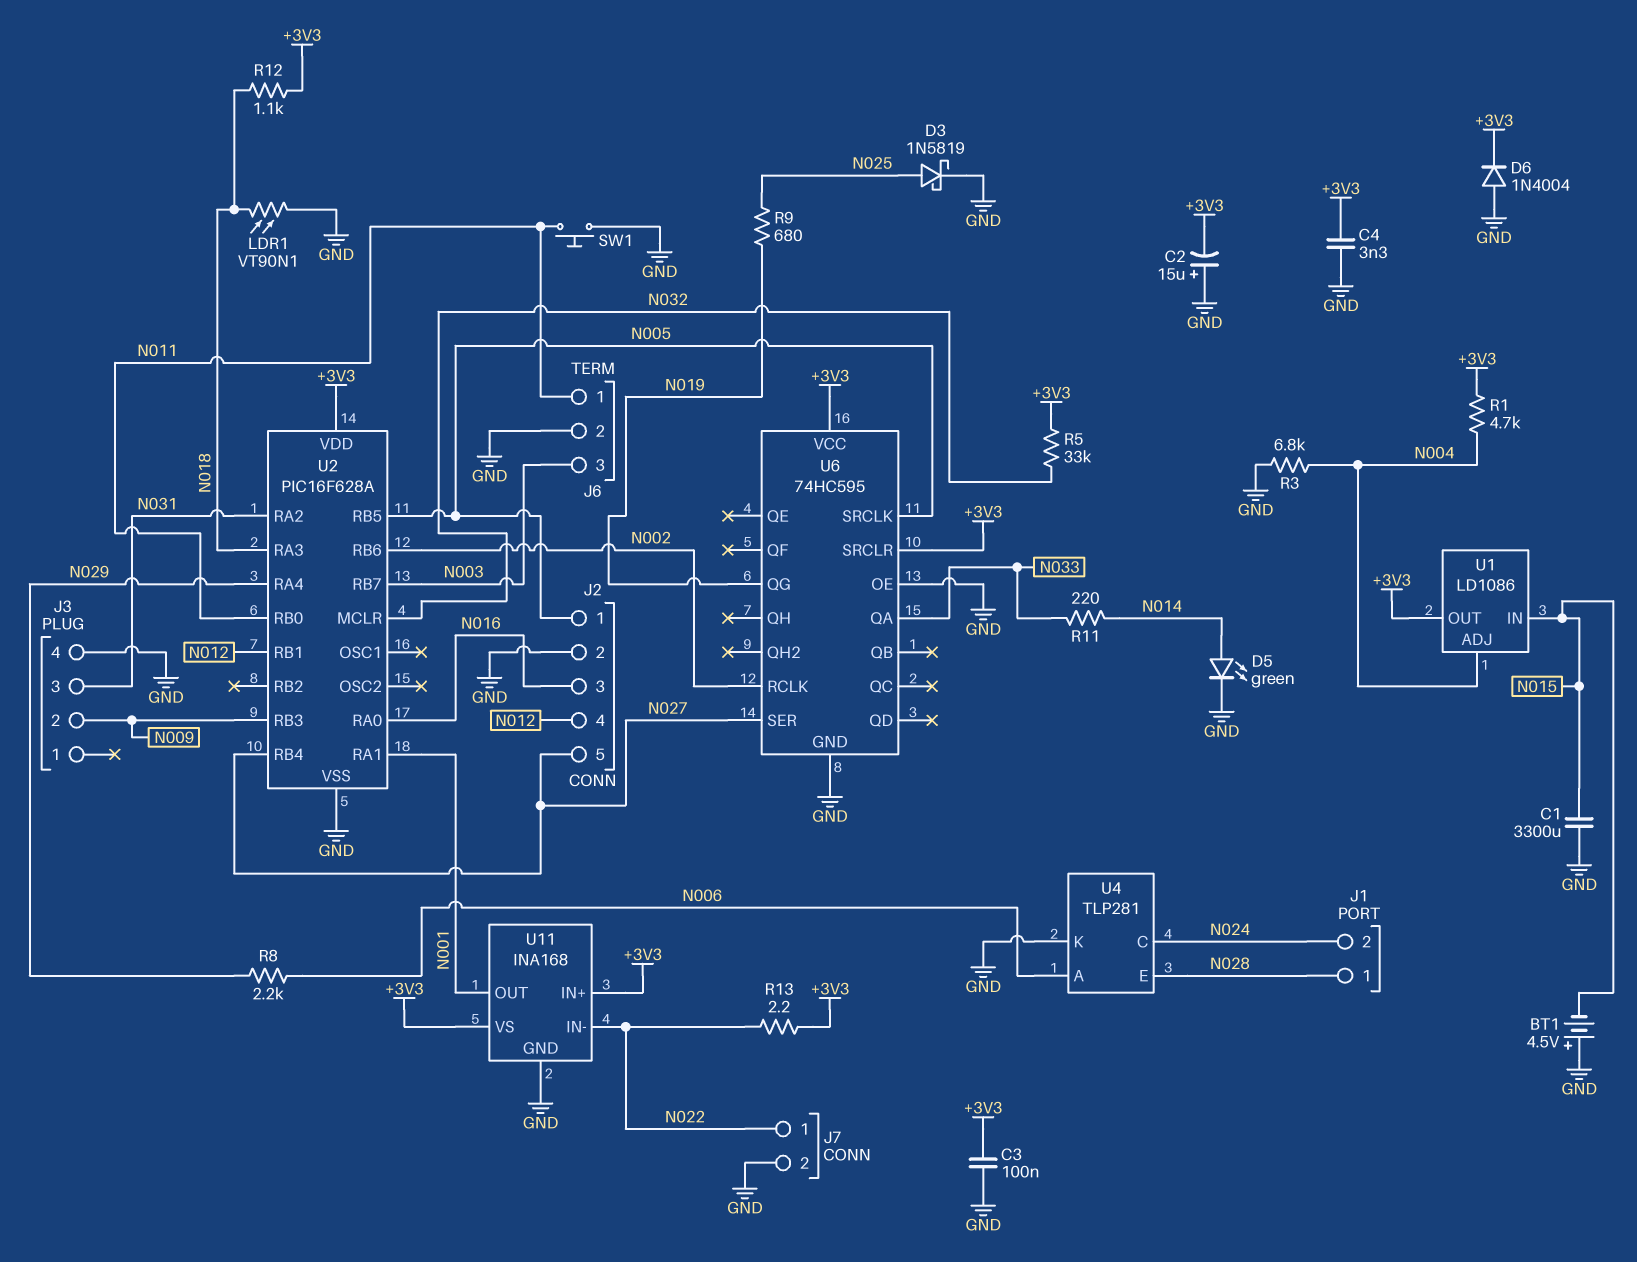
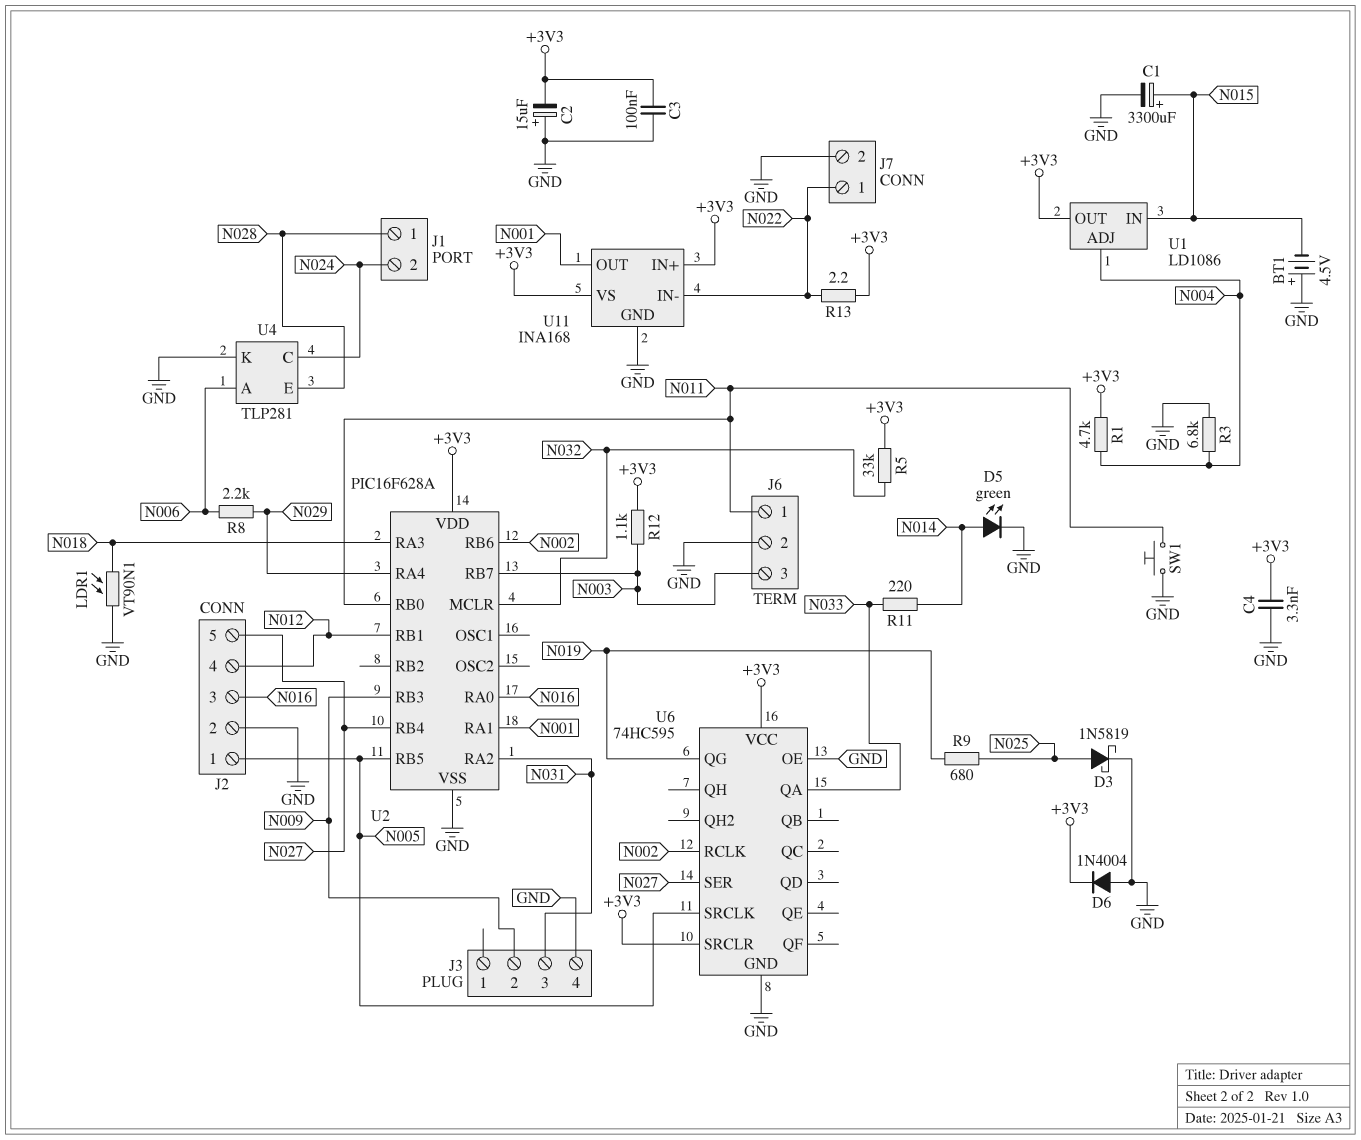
C1: 3300uF (GND, N015) -> 3300uF (plus N015, minus GND)
R12: 1.1k (+3V3, N018) -> 1.1k (+3V3, N003)

